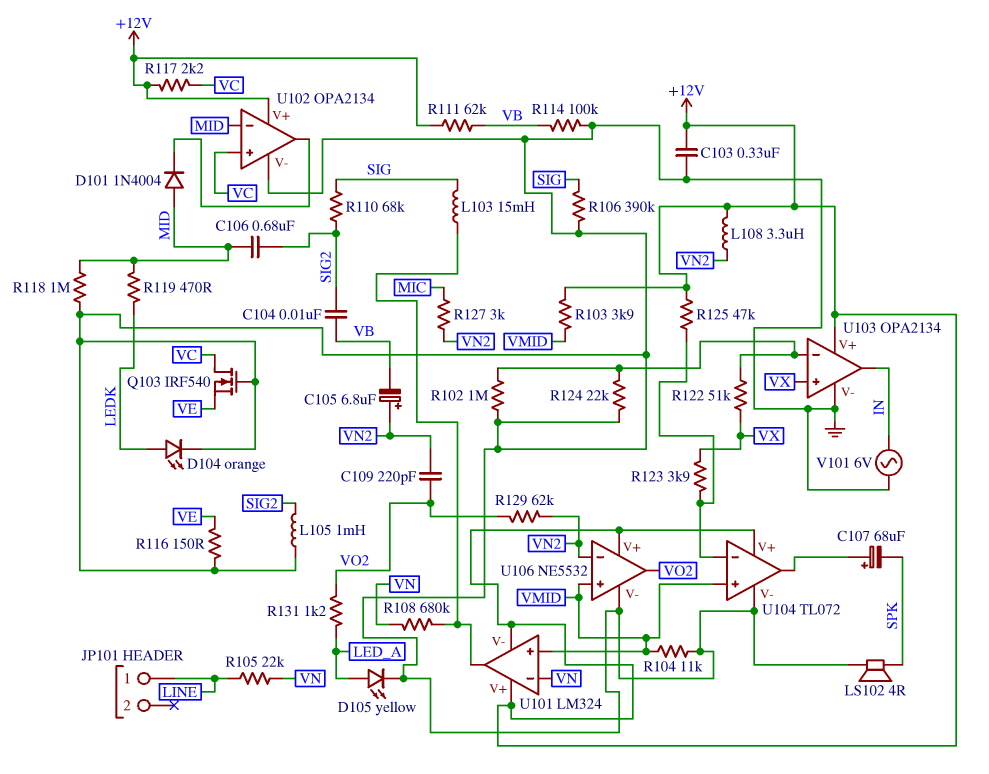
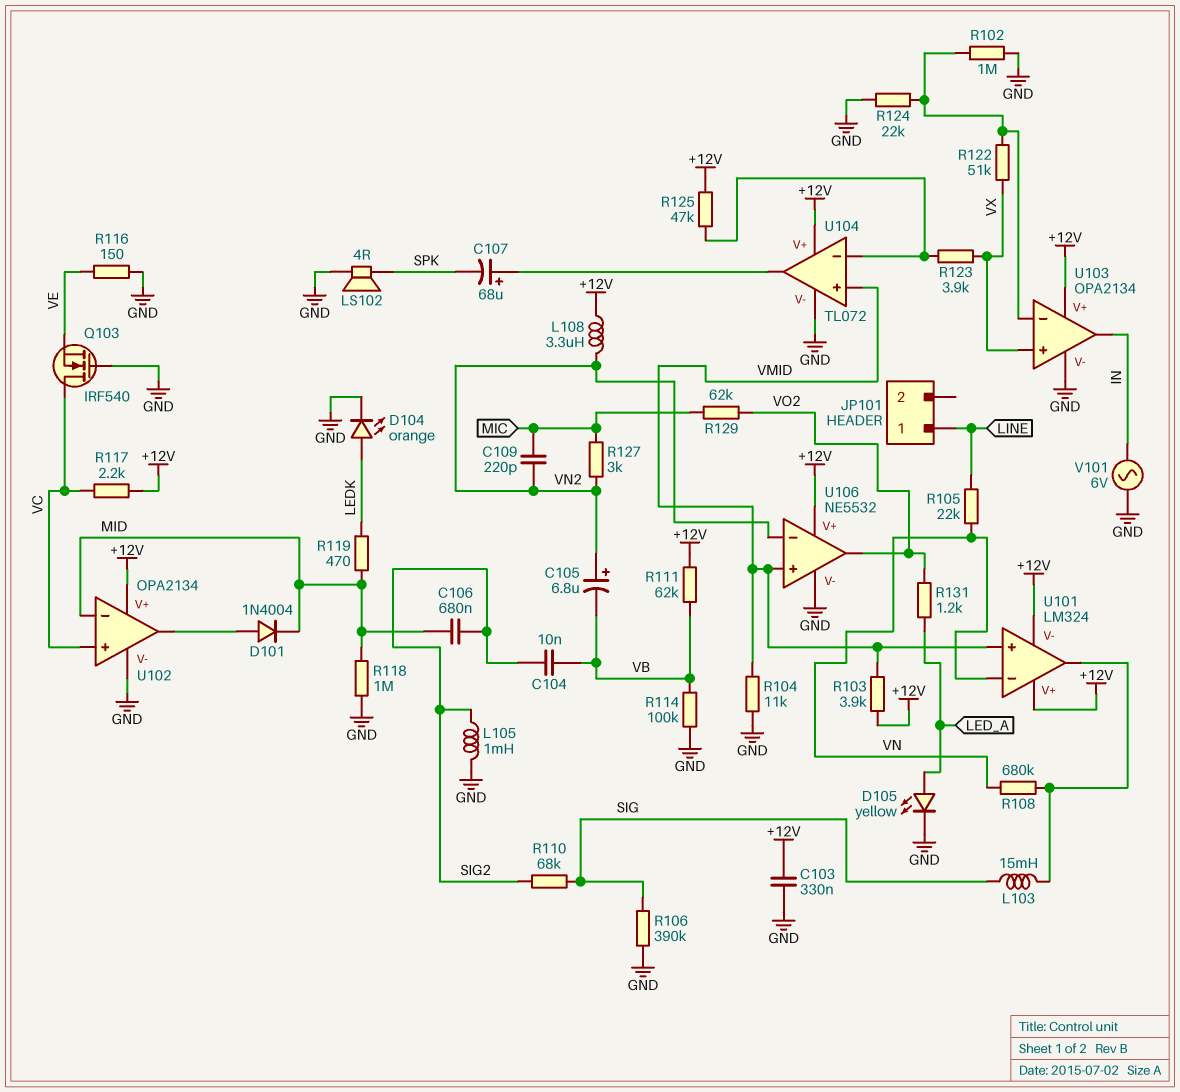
C109: 220pF (VN2, VO2) -> 220pF (MIC, VN2)
D101: diode 1N4004 (A MID, K U102/out) -> diode 1N4004 (A U102/out, K MID)
R129: 62k (VN2, VO2) -> 62k (MIC, VO2)

